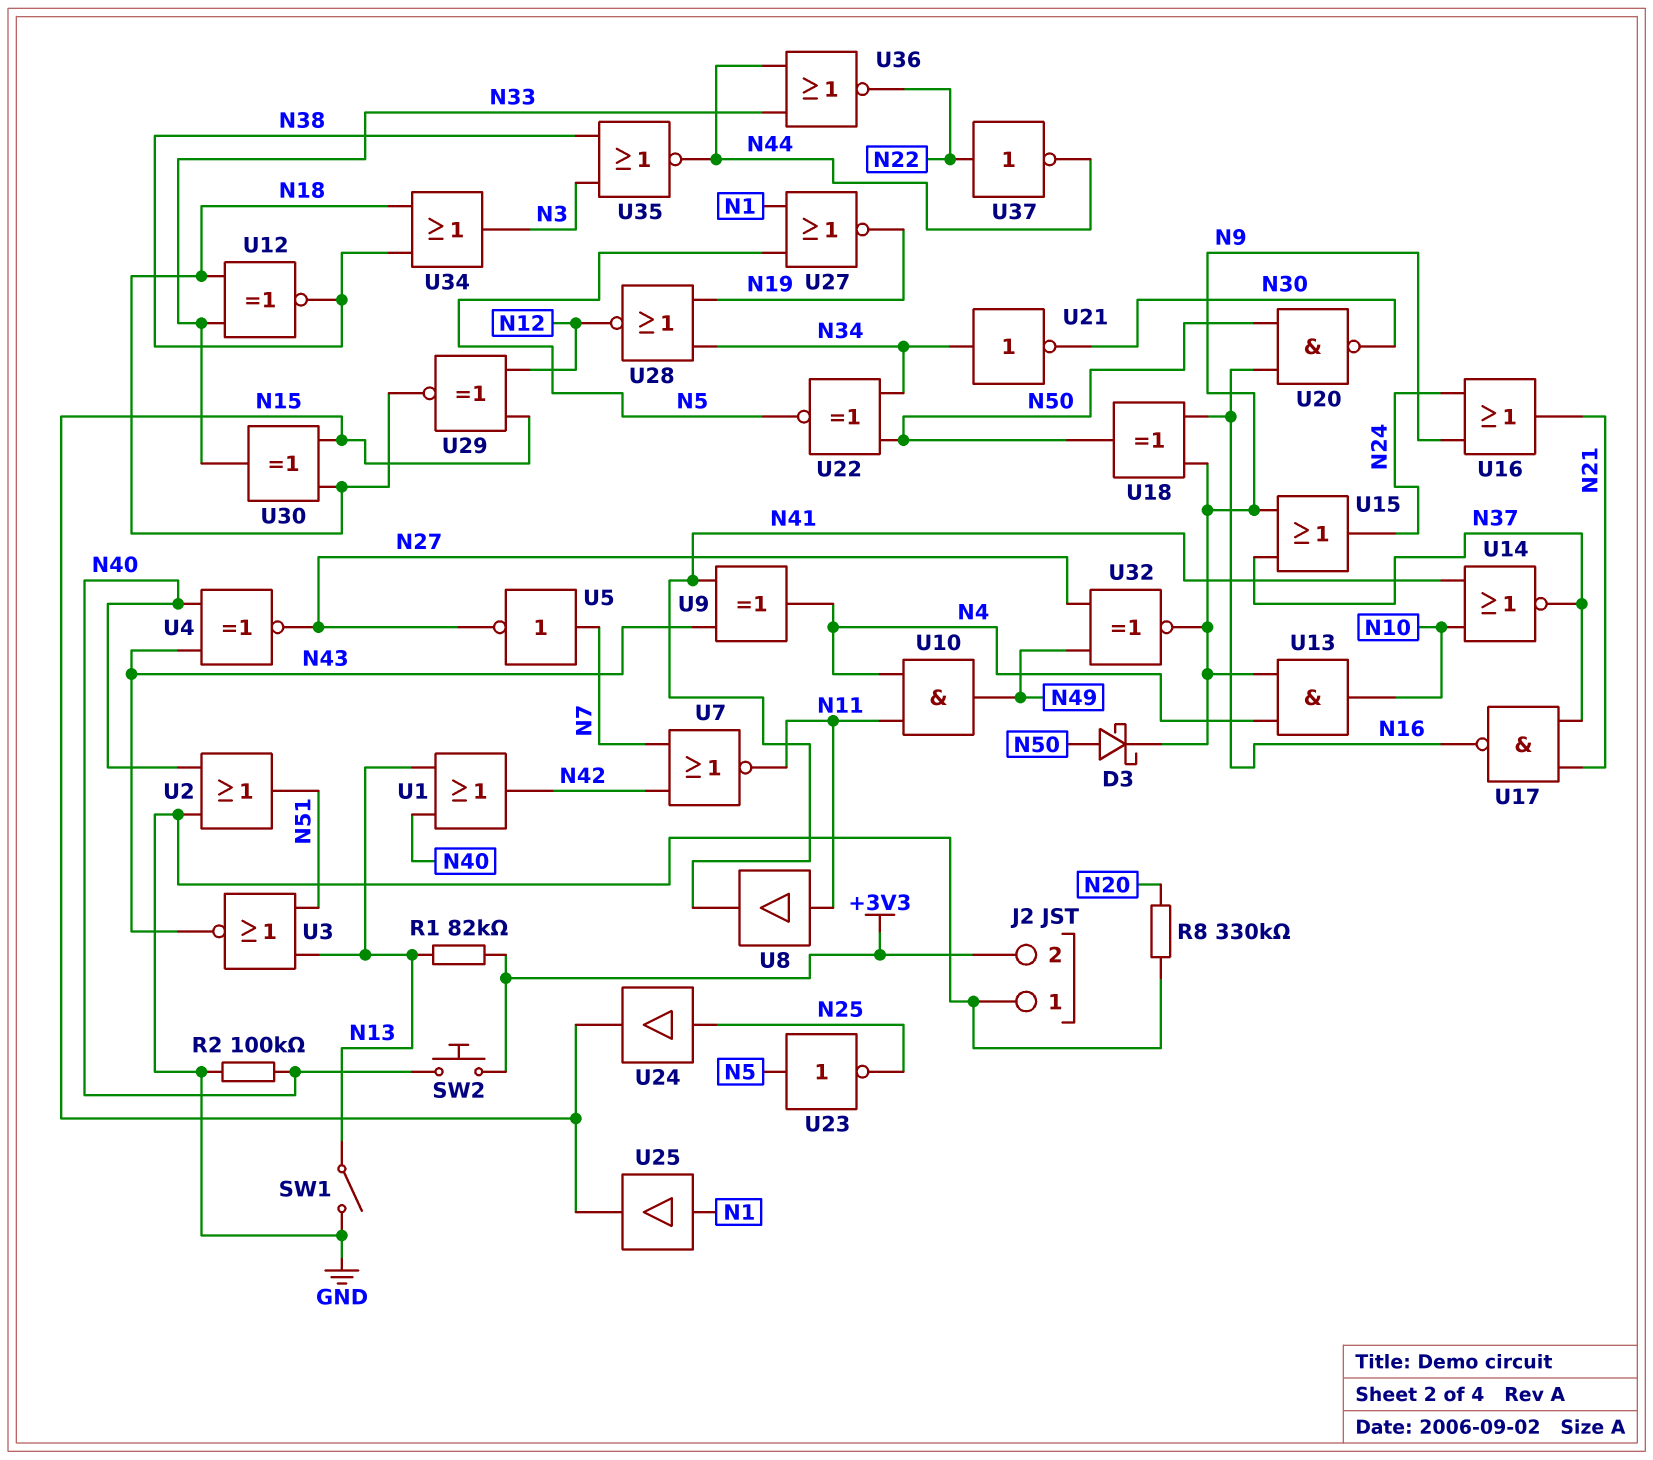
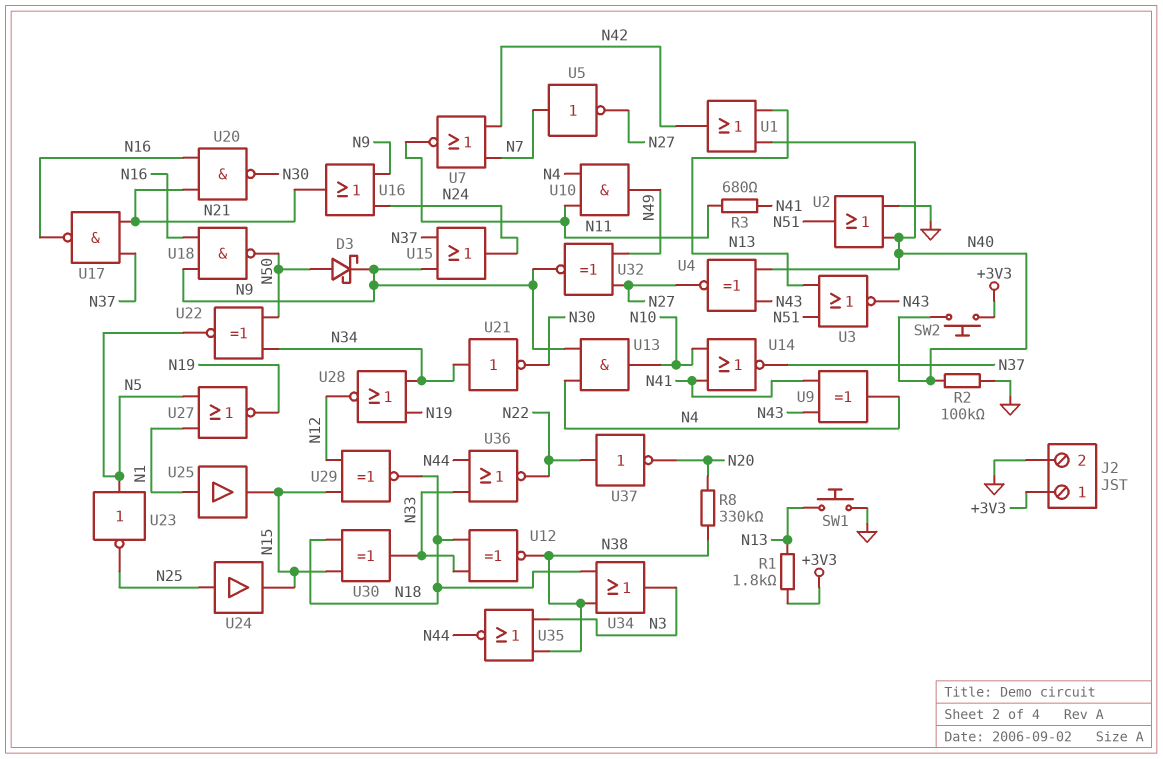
J2 pin 1: GND -> +3V3
J2 pin 2: +3V3 -> GND
R1: 82k (+3V3, N13) -> 1.8k (+3V3, N13)
R3: none -> 680 (N11, N41)
R8: 330k (GND, N20) -> 330k (N20, N38)
SW1: switch (GND, N13) -> button (GND, N13)
U8: buffer (in N11, out N41) -> none
U18: XOR (in N9, in N16, out N50) -> NAND (in N9, in N16, out N50)
U20: NAND (in N16, in N50, out N30) -> NAND (in N16, in N21, out N30)
U37: NOT (in N22, out N44) -> NOT (in N22, out N20)

